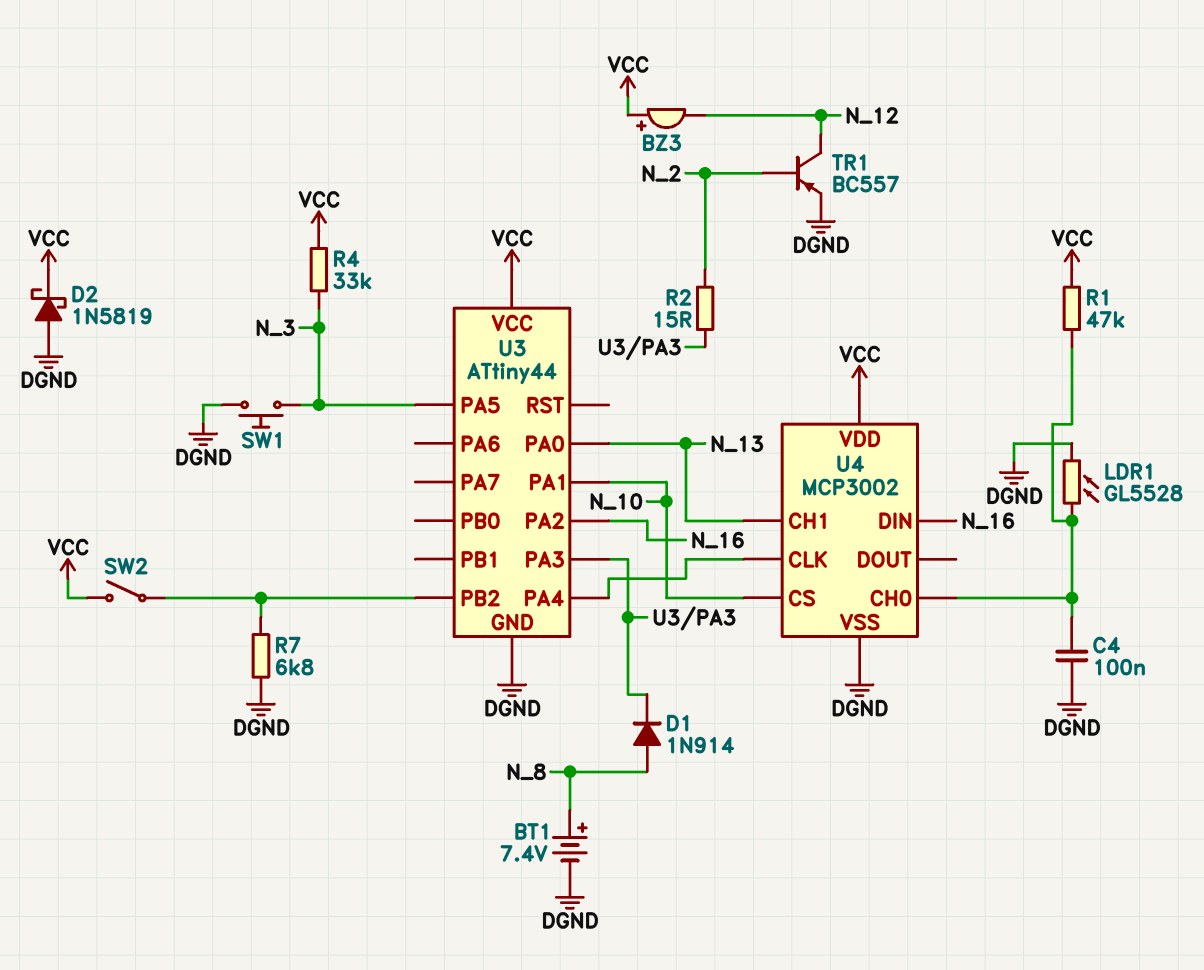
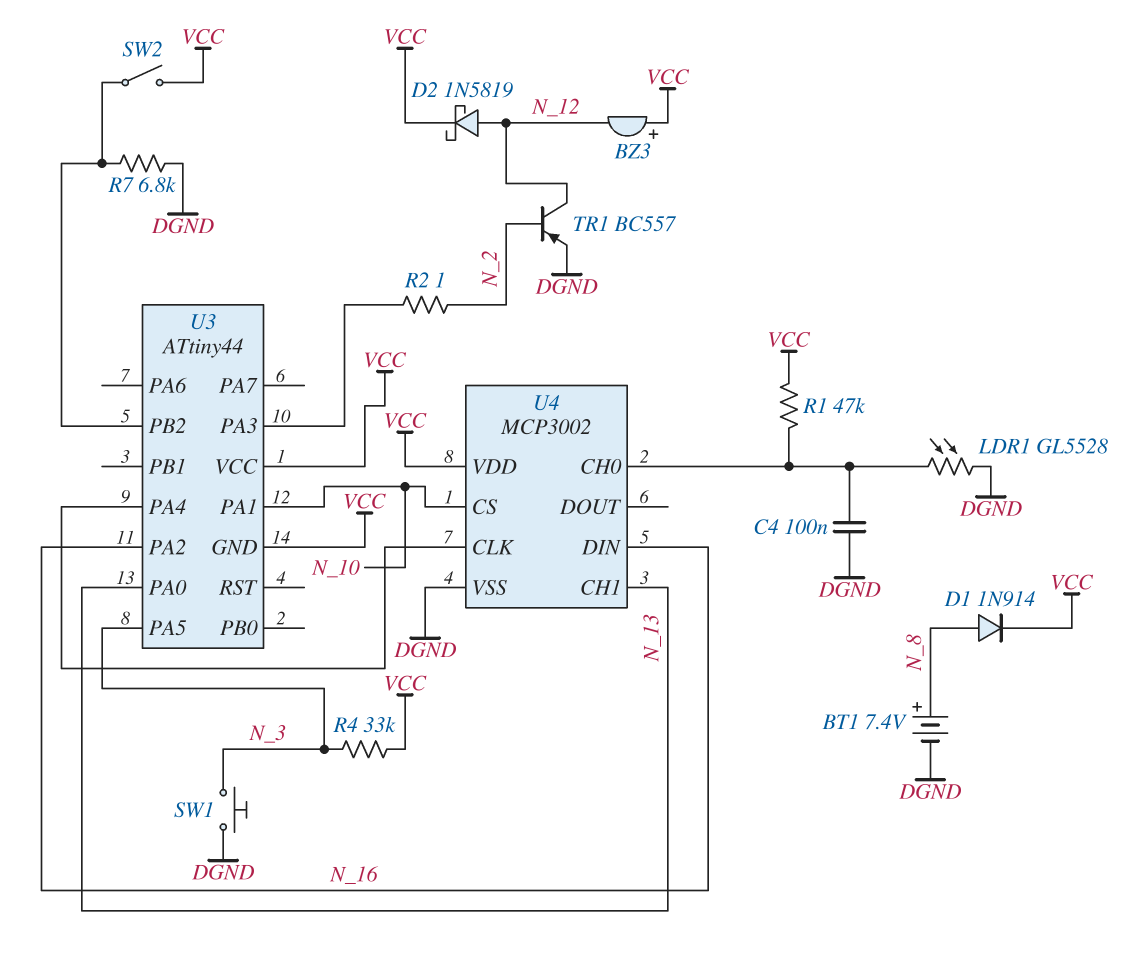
D1: diode 1N914 (A N_8, K U3/PA3) -> diode 1N914 (A N_8, K VCC)
D2: schottky 1N5819 (A DGND, K VCC) -> schottky 1N5819 (A N_12, K VCC)
R2: 15 (N_2, U3/PA3) -> 1 (N_2, U3/PA3)
U3 pin GND: DGND -> VCC

